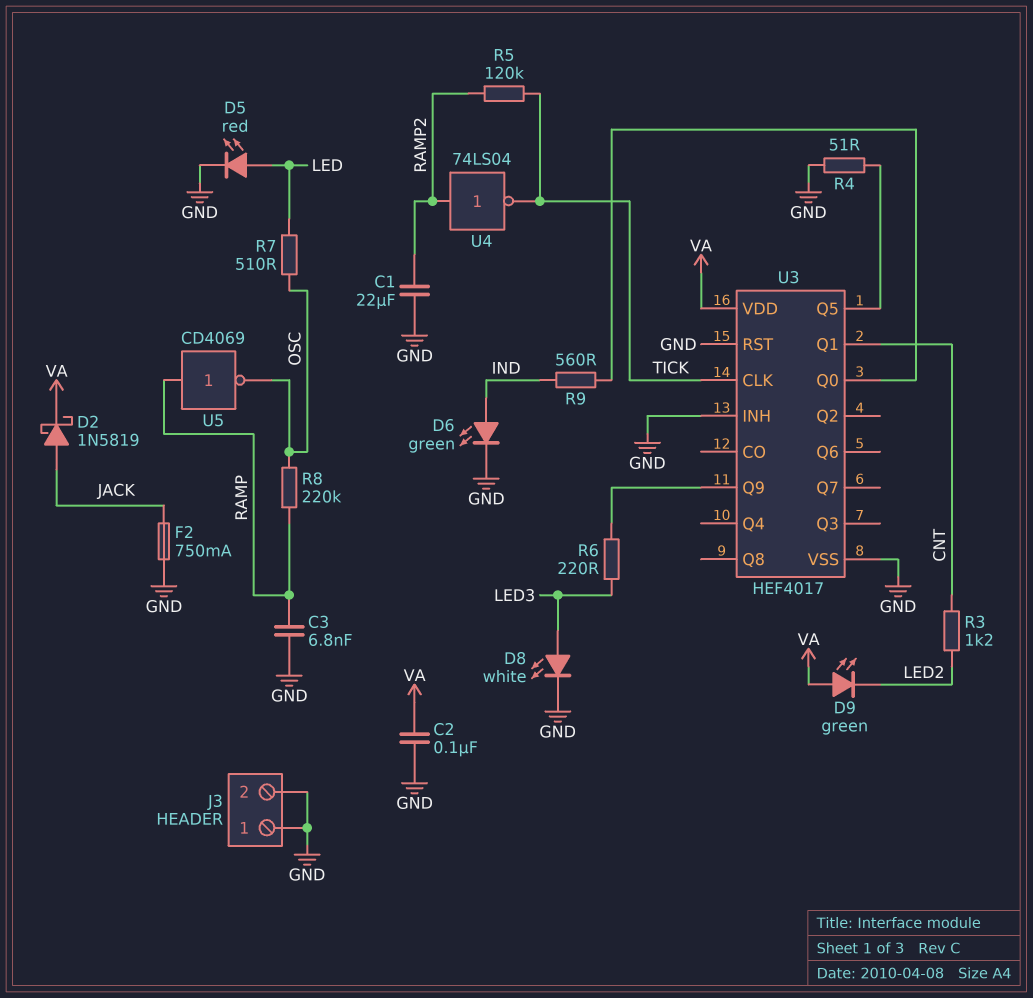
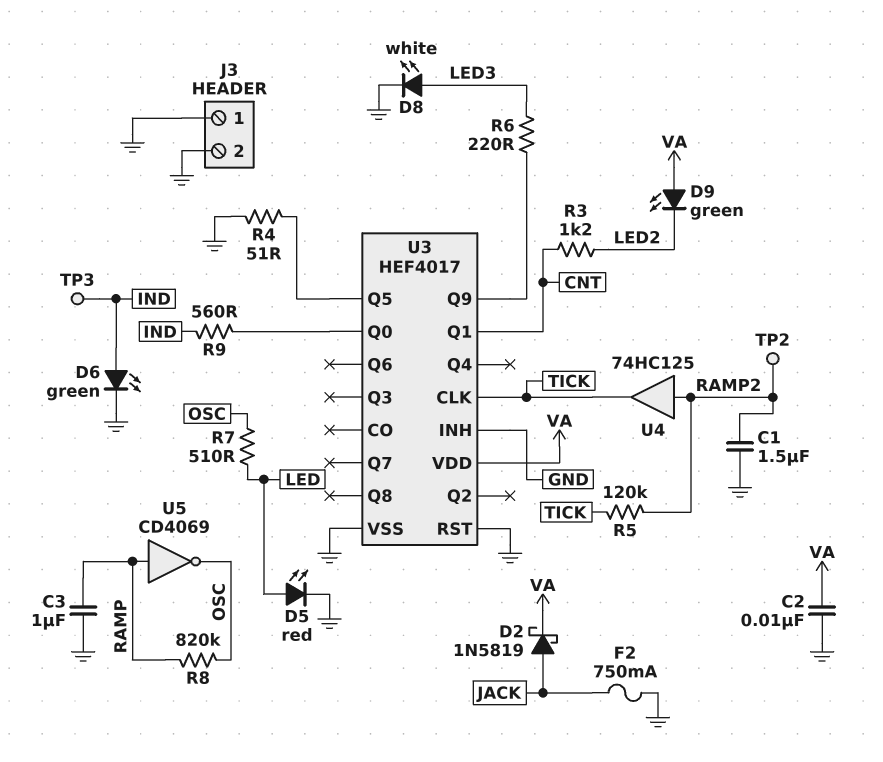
C1: 22uF (GND, RAMP2) -> 1.5uF (GND, RAMP2)
C2: 100nF (GND, VA) -> 10nF (GND, VA)
C3: 6.8nF (GND, RAMP) -> 1uF (GND, RAMP)
R8: 220k (OSC, RAMP) -> 820k (OSC, RAMP)
TP2: none -> test point (RAMP2)
TP3: none -> test point (IND)
U4: NOT 74LS04 (in RAMP2, out TICK) -> buffer 74HC125 (in RAMP2, out TICK)

